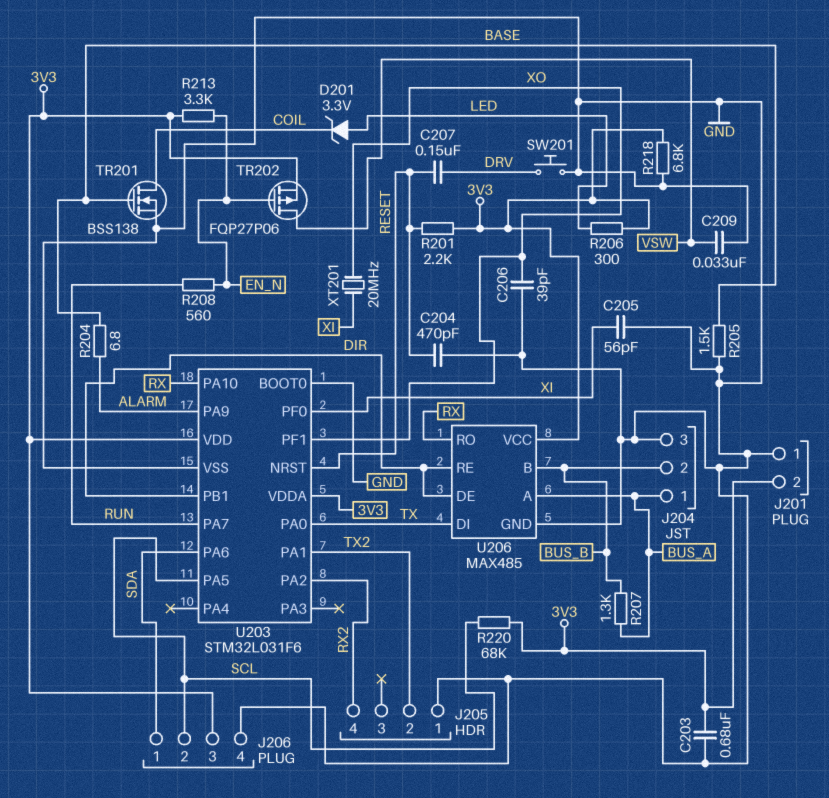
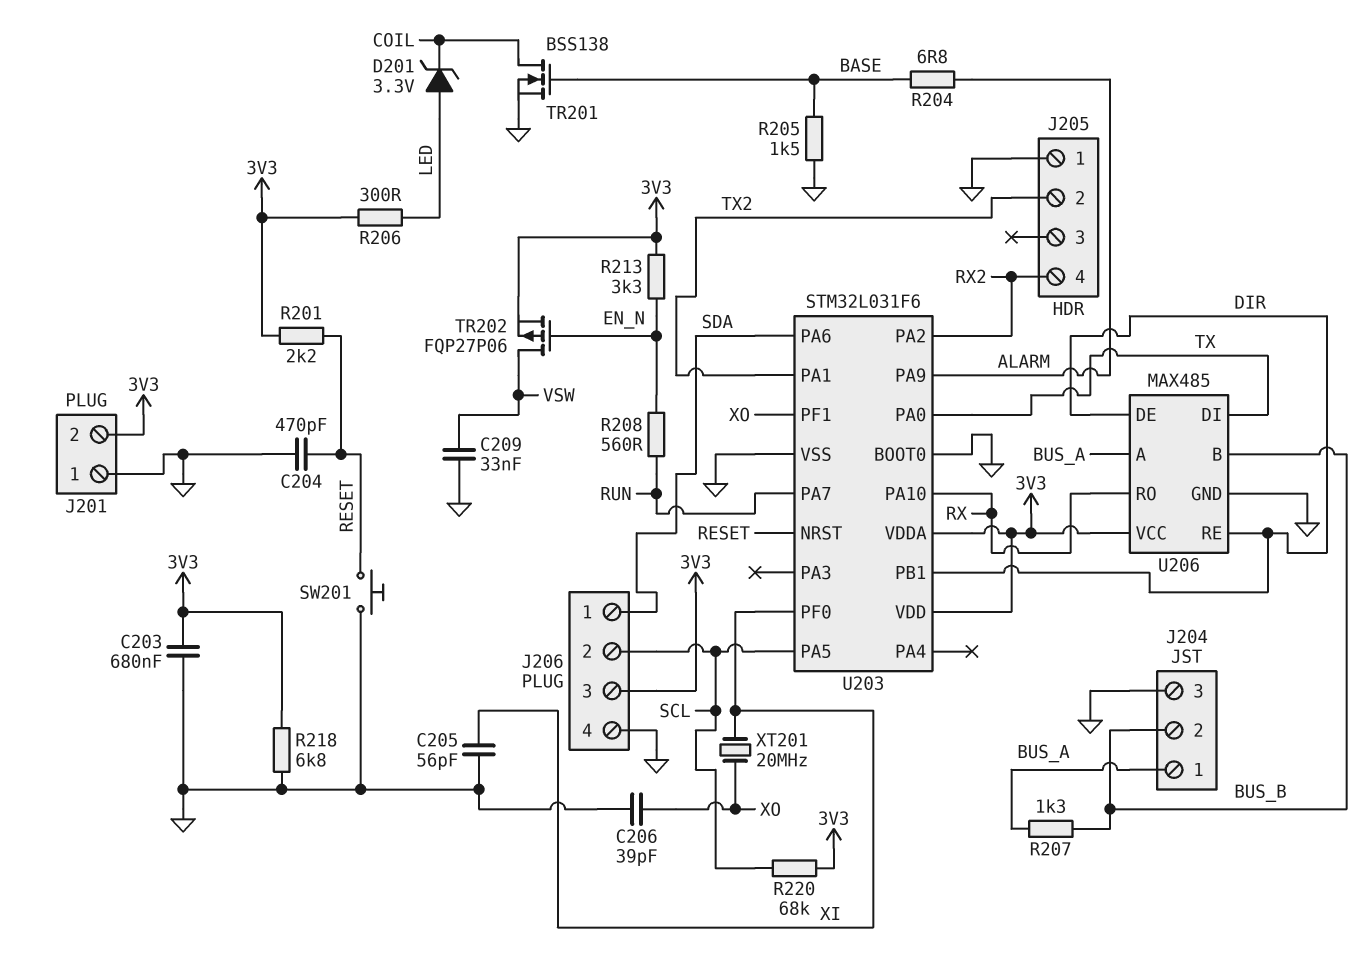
C207: 150nF (DRV, RESET) -> none
SW201: button (DRV, GND) -> button (GND, RESET)

